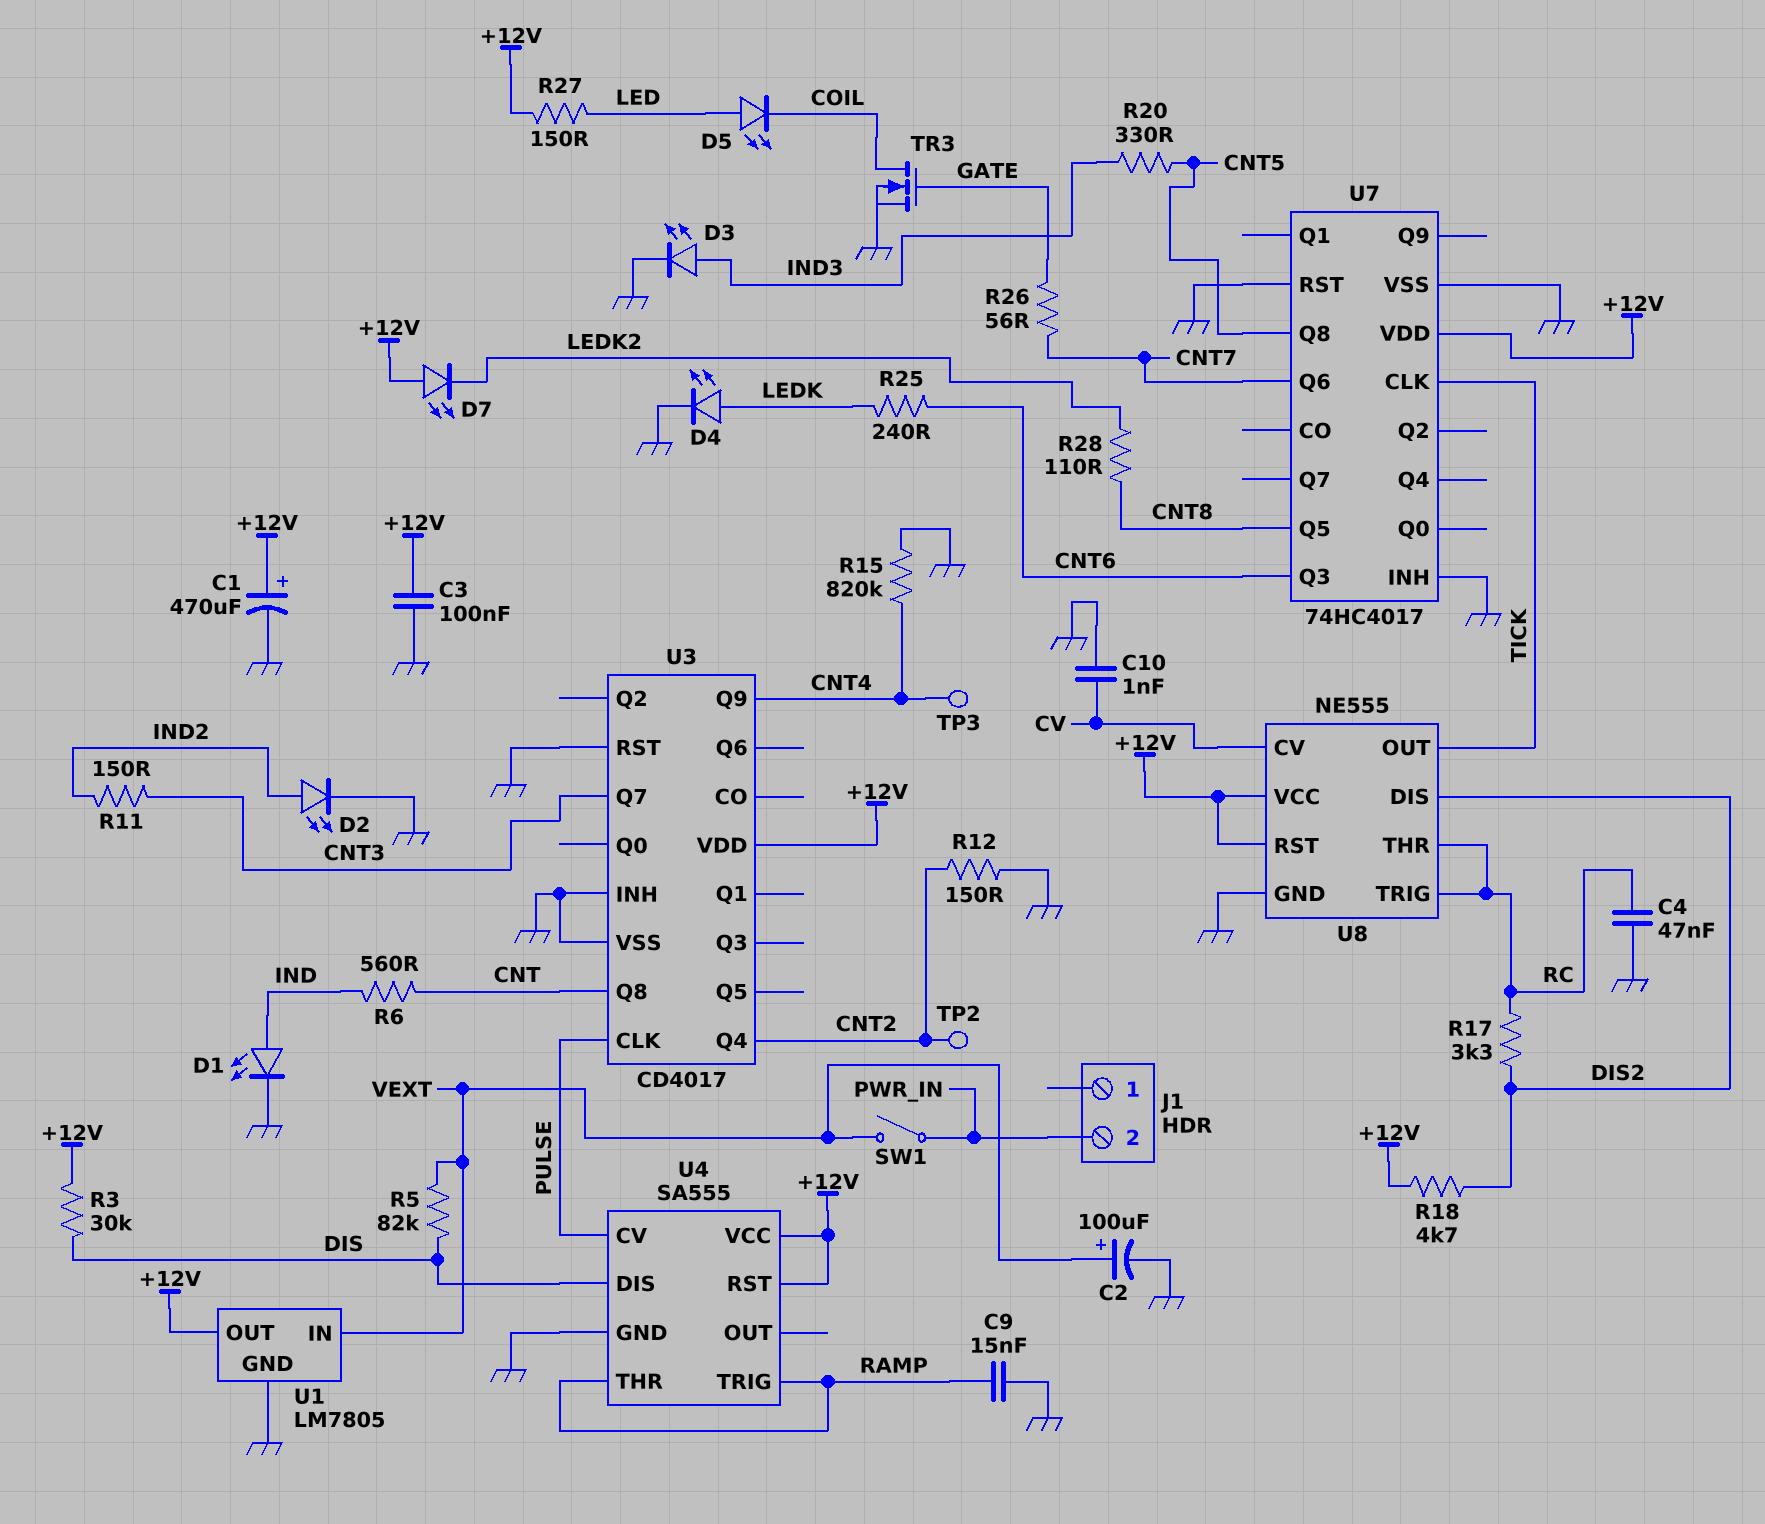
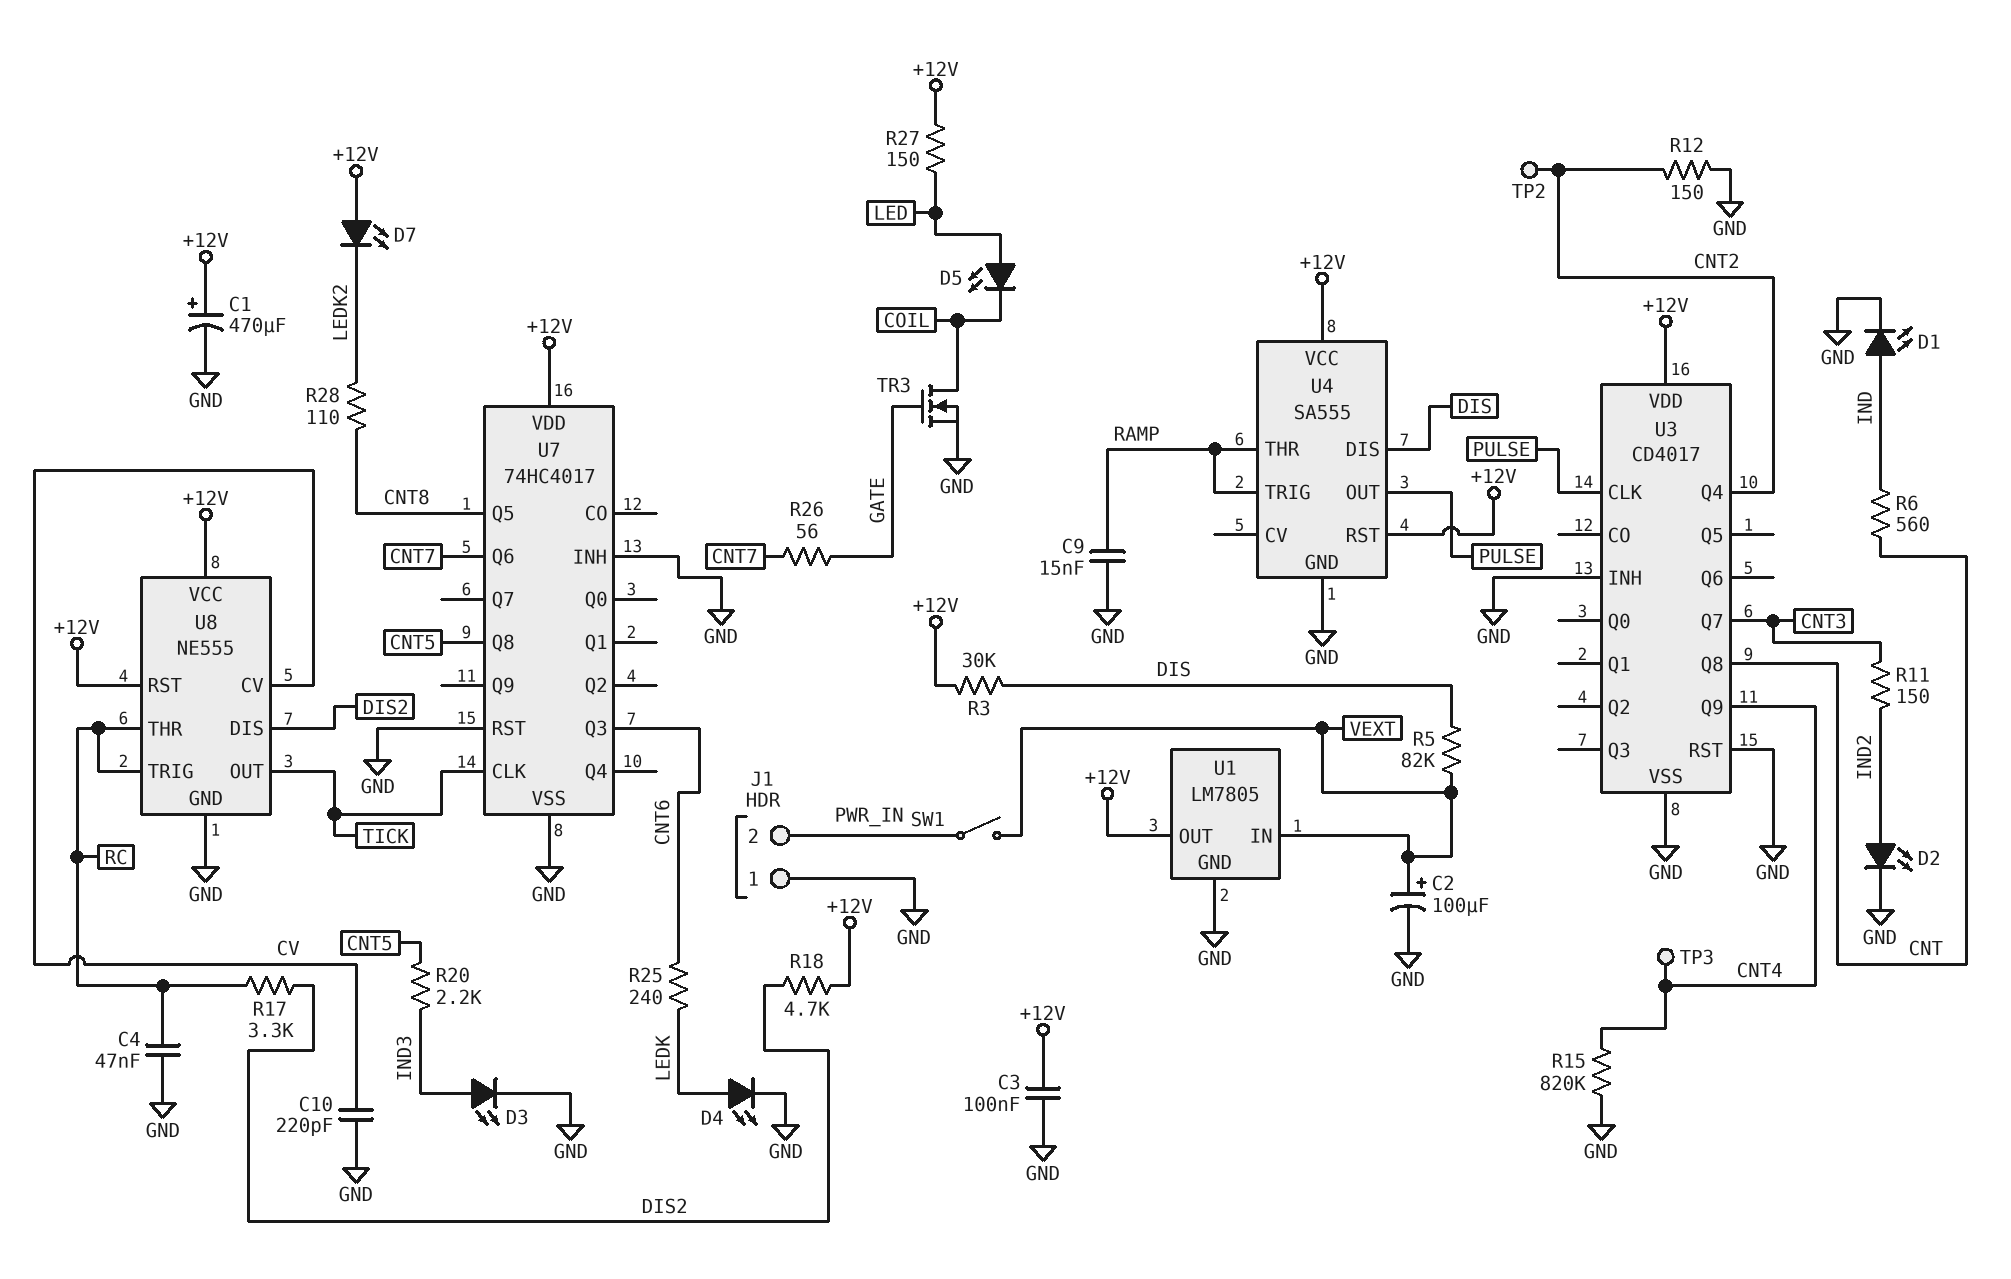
C10: 1nF (CV, GND) -> 220pF (CV, GND)
J1 pin 1: none -> GND
R20: 330 (CNT5, IND3) -> 2.2k (CNT5, IND3)
U4 pin CV: PULSE -> none
U4 pin OUT: none -> PULSE

